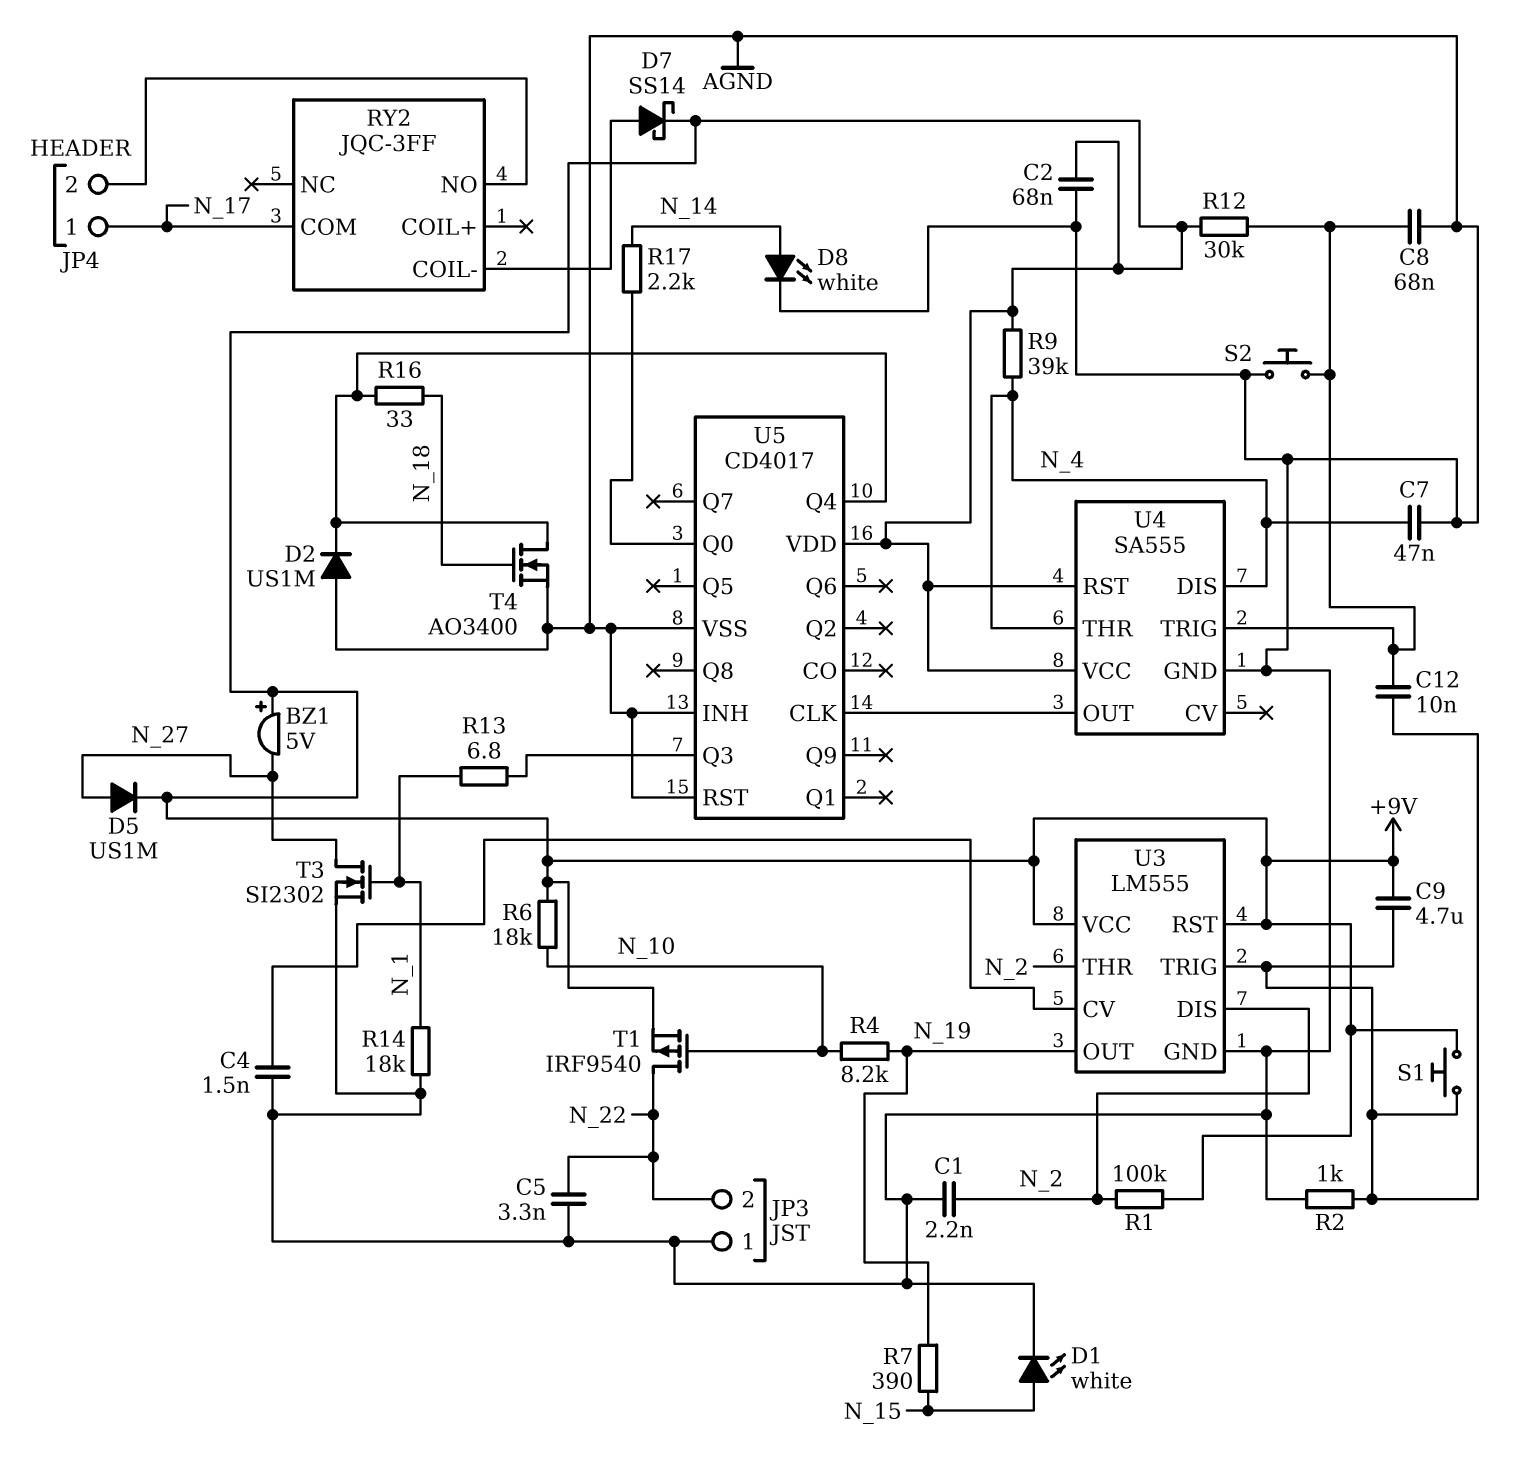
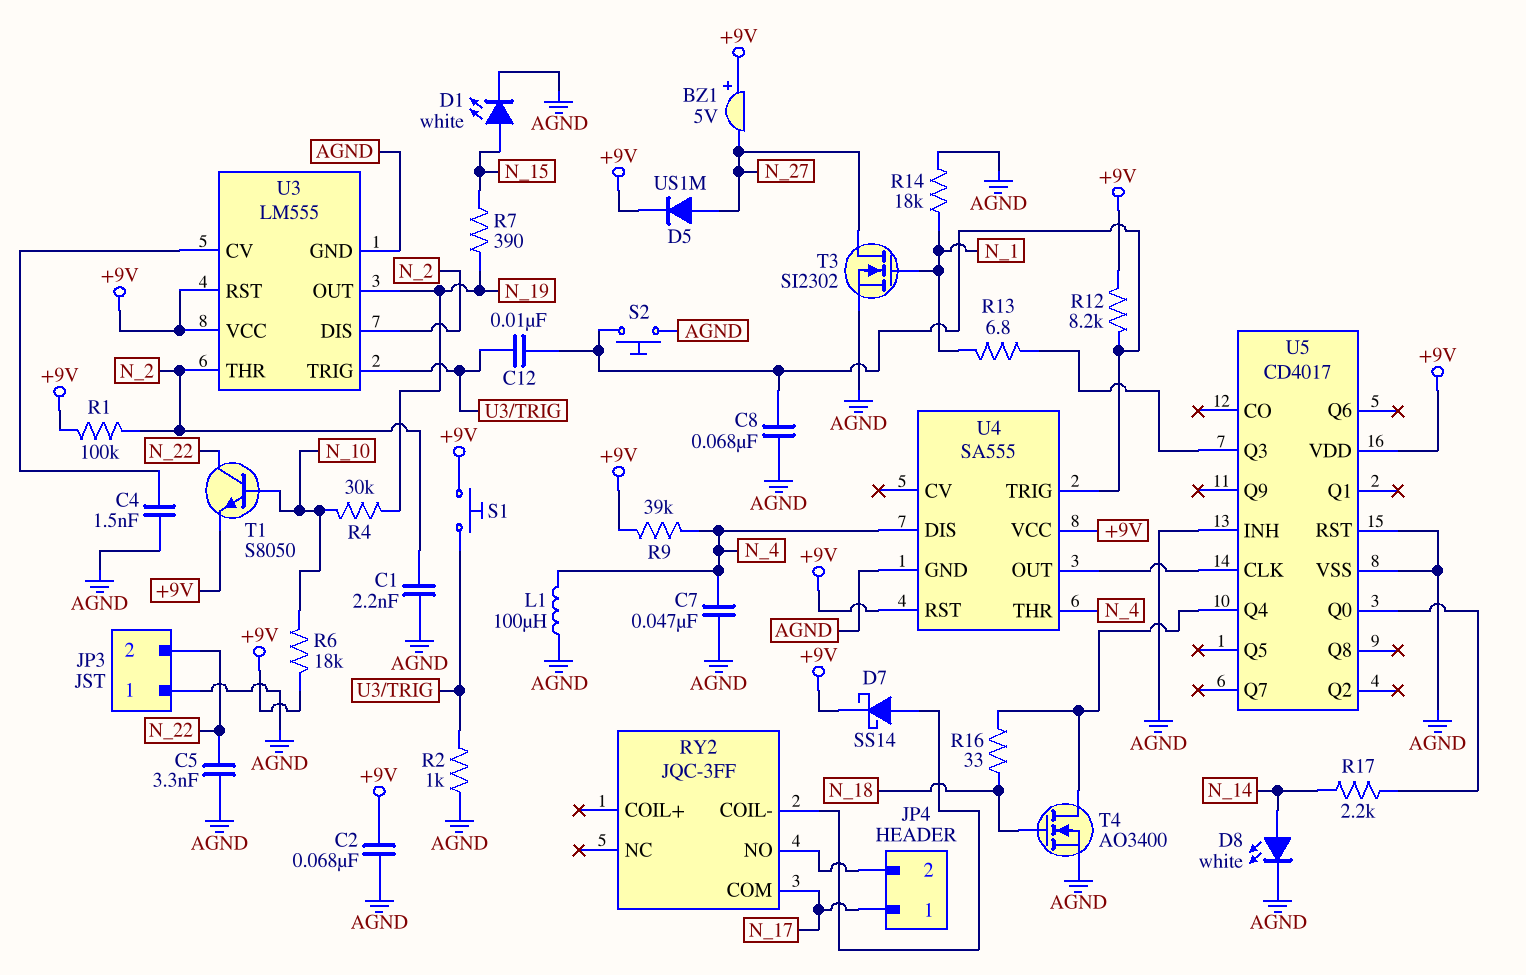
C9: 4.7uF (+9V, U3/TRIG) -> none
D2: diode US1M (A AGND, K U5/Q4) -> none
L1: none -> 100uH (AGND, N_4)
R4: 8.2k (N_10, N_19) -> 30k (N_10, N_19)
R12: 30k (+9V, U4/TRIG) -> 8.2k (+9V, U4/TRIG)
T1: PMOS IRF9540 (G N_10, D N_22, S +9V) -> NPN S8050 (B N_10, C N_22, E +9V)

